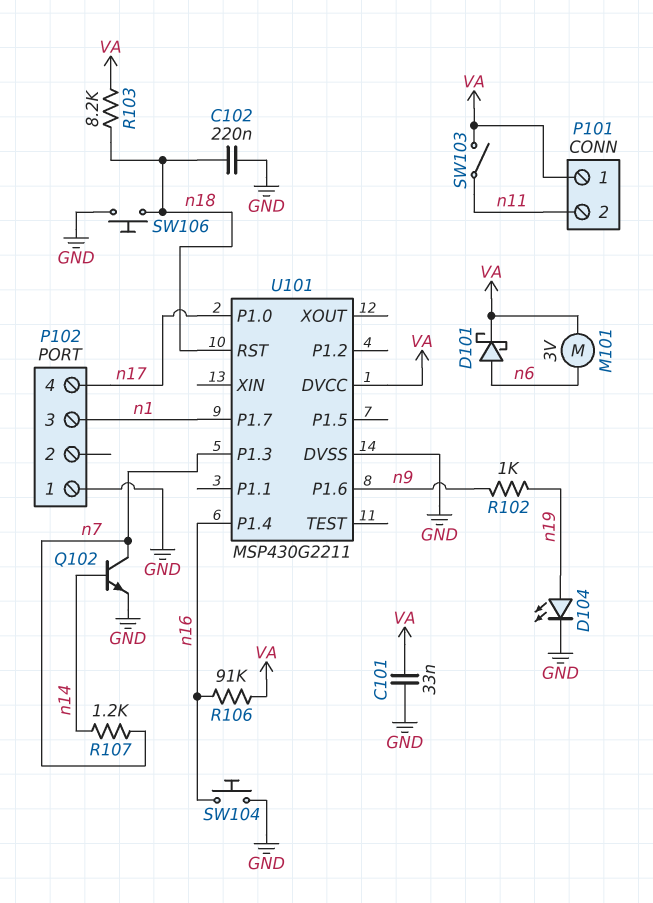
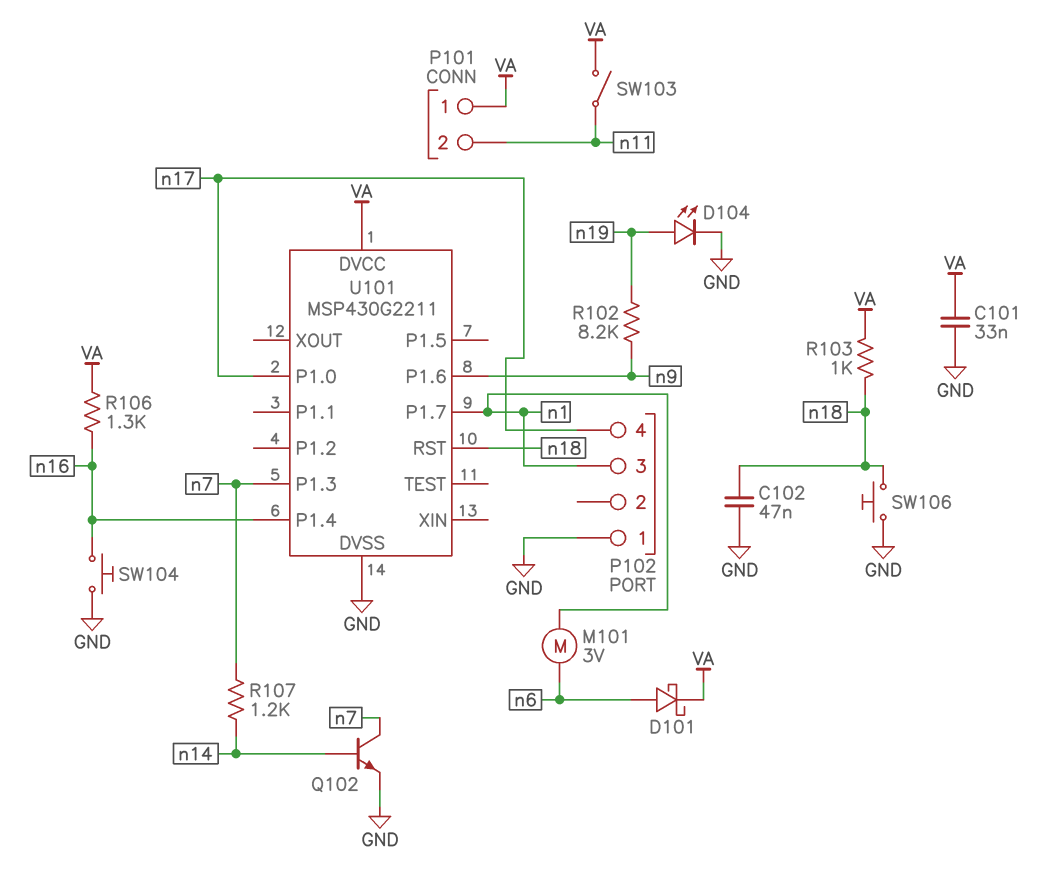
C102: 220nF (GND, n18) -> 47nF (GND, n18)
M101: motor 3V (VA, n6) -> motor 3V (n1, n6)
R102: 1k (n9, n19) -> 8.2k (n9, n19)
R103: 8.2k (VA, n18) -> 1k (VA, n18)
R106: 91k (VA, n16) -> 1.3k (VA, n16)

